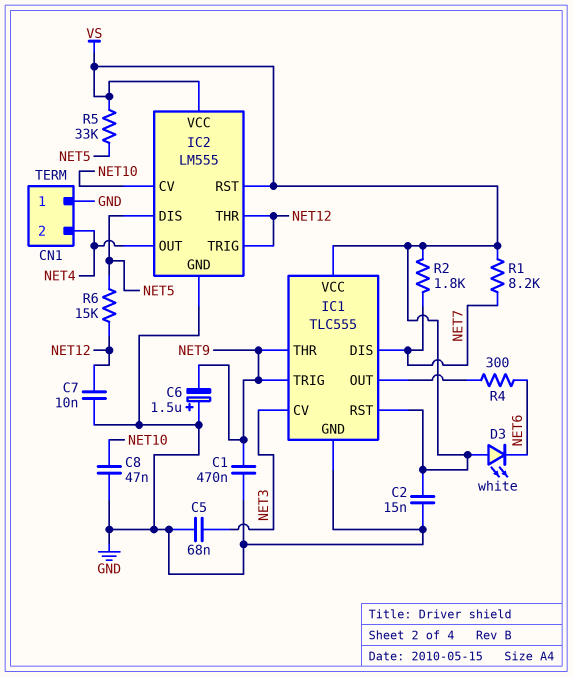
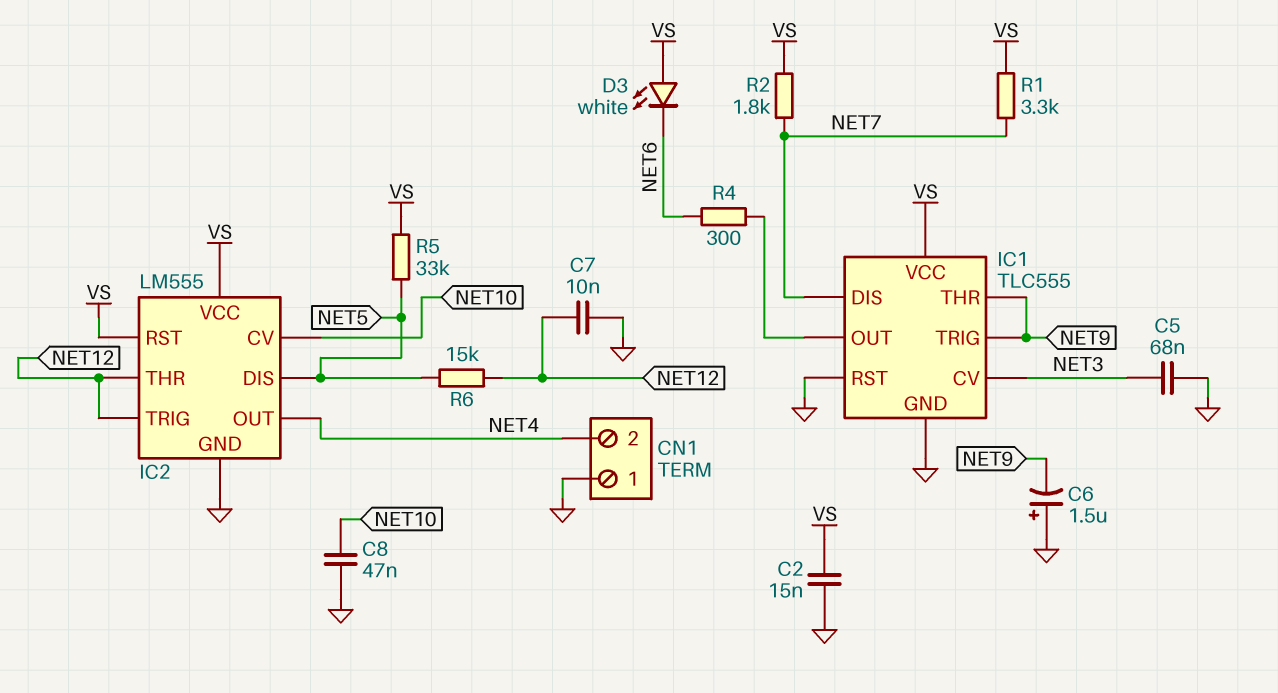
C1: 470nF (GND, NET9) -> none
IC1 pin RST: VS -> GND
R1: 8.2k (NET7, VS) -> 3.3k (NET7, VS)

